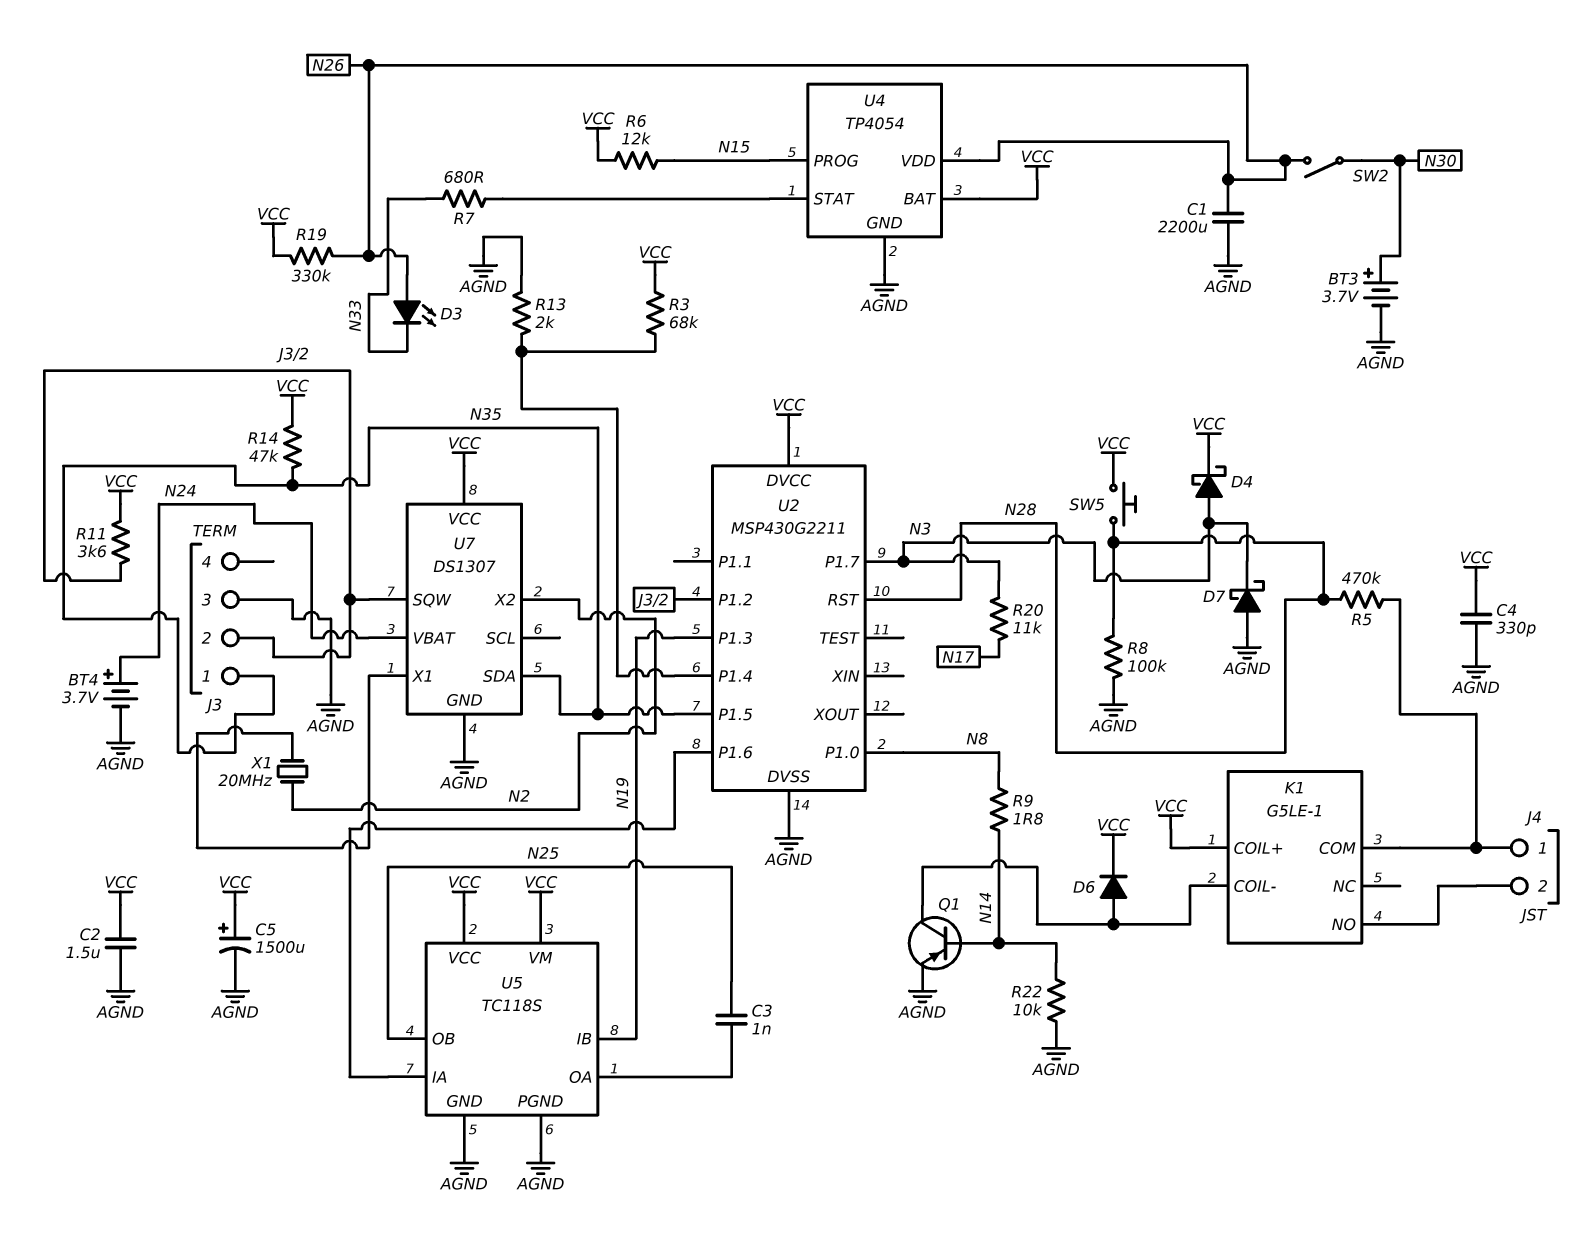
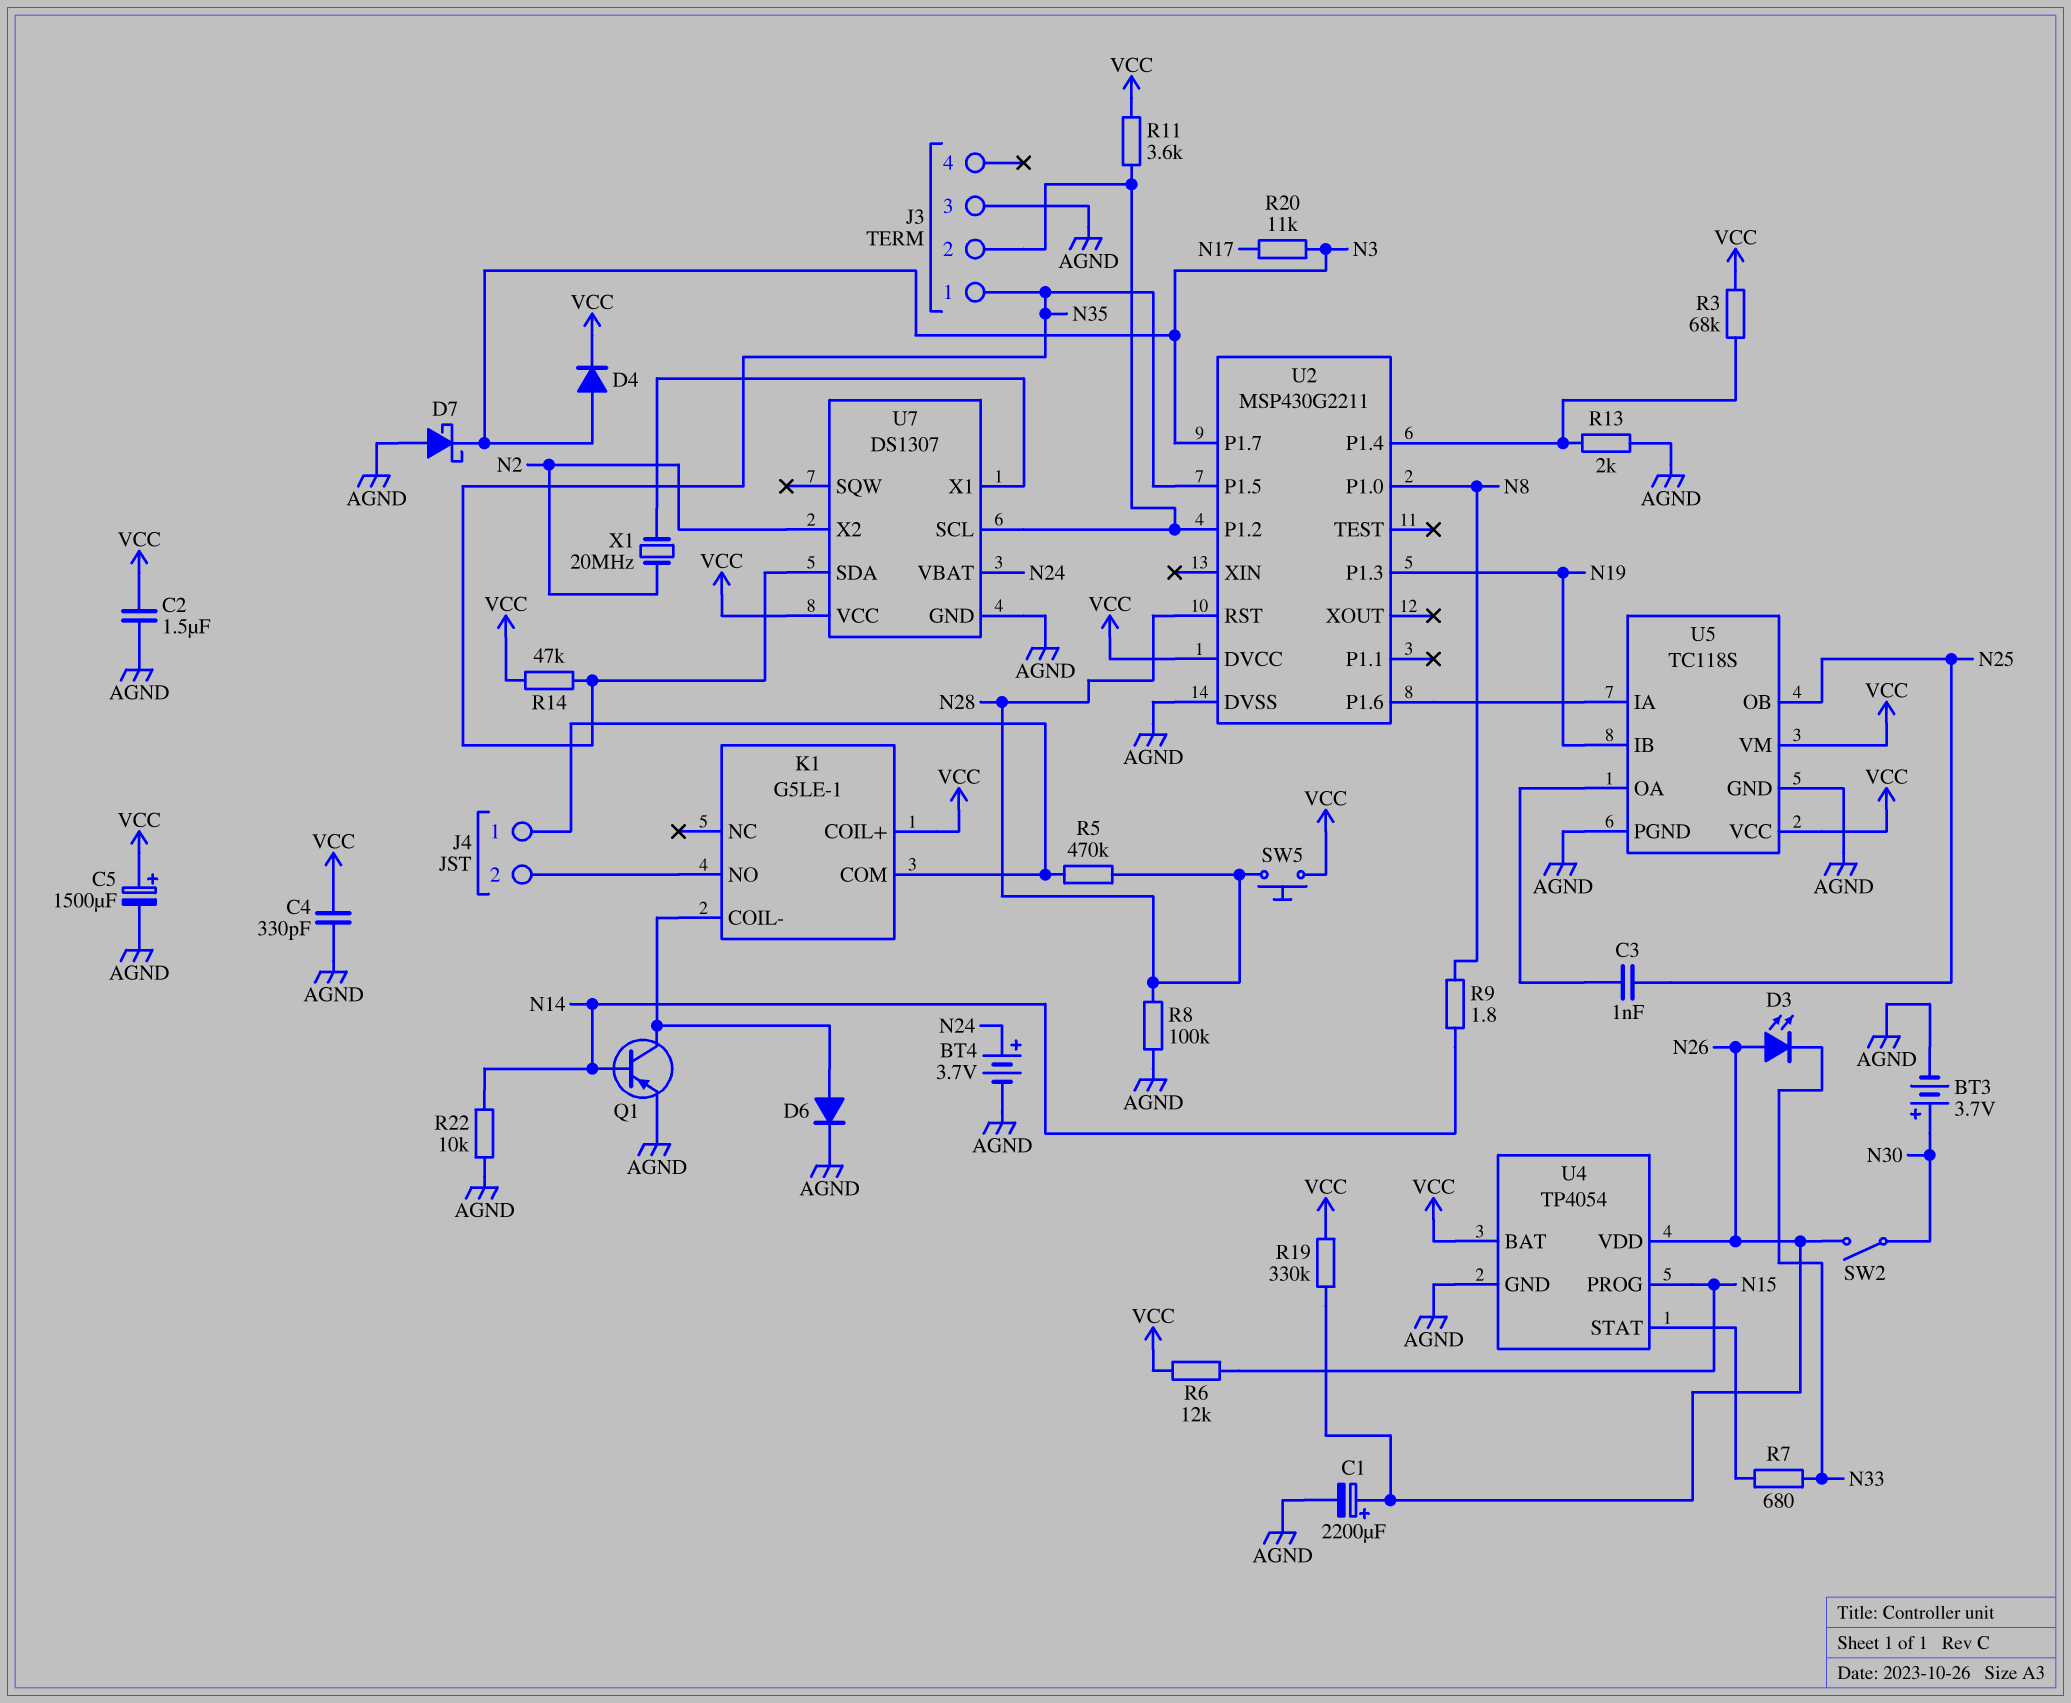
C1: 2200uF (AGND, N26) -> 2200uF (plus N26, minus AGND)
D4: schottky (A N3, K VCC) -> diode (A N3, K VCC)
D6: diode (A K1/COIL-, K VCC) -> diode (A K1/COIL-, K AGND)
U7 pin SCL: none -> J3/2
U7 pin SQW: J3/2 -> none

